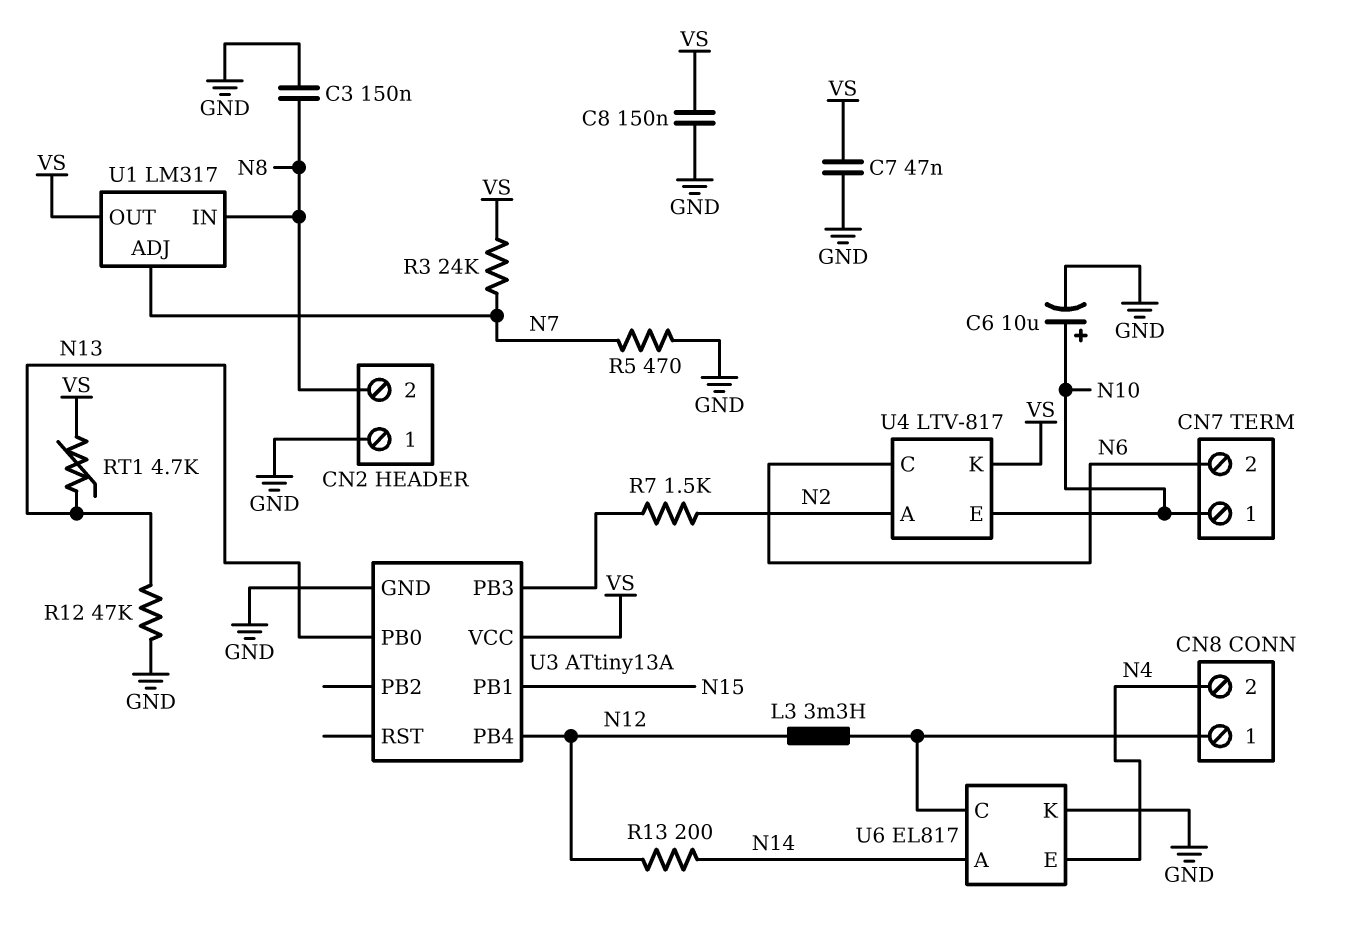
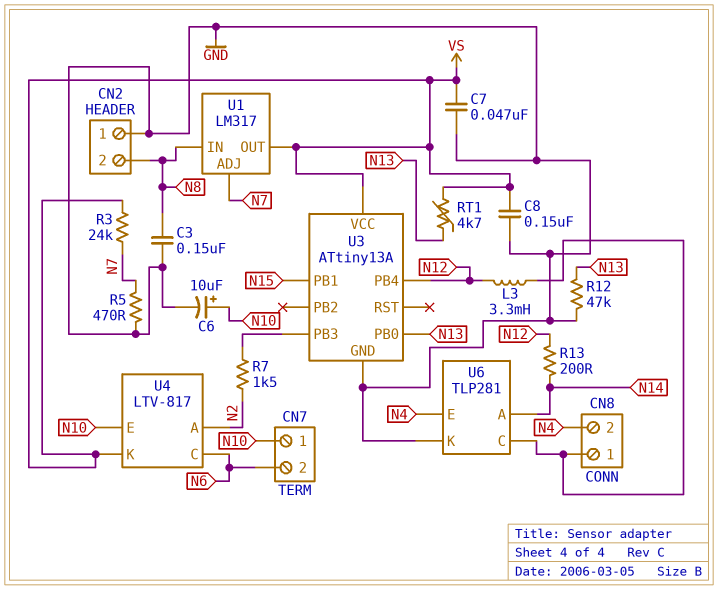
U6: EL817 -> TLP281

